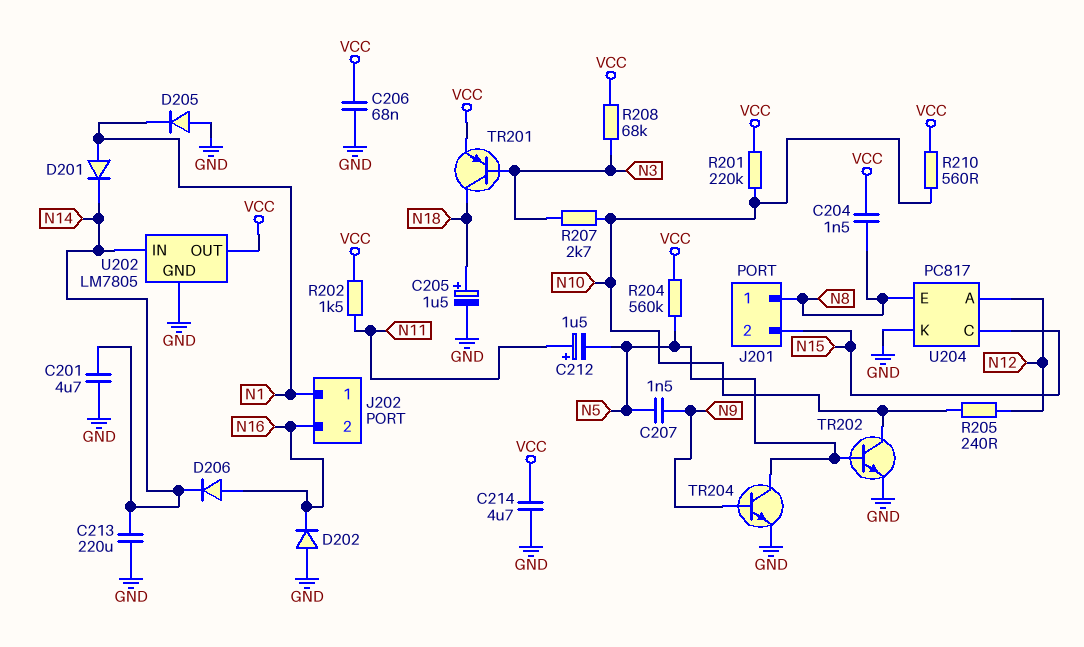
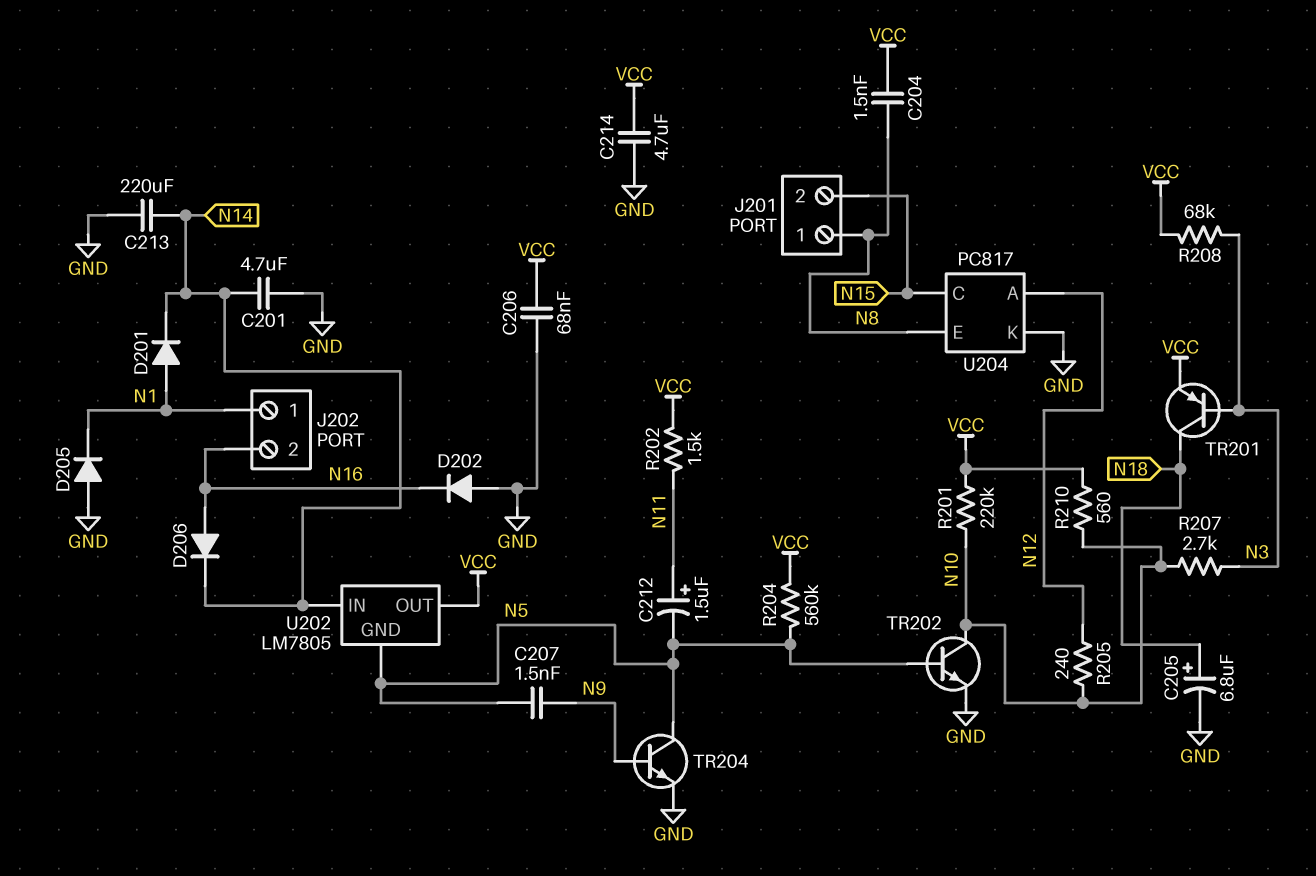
C205: 1.5uF (plus N18, minus GND) -> 6.8uF (plus N18, minus GND)
U202 pin GND: GND -> N5

